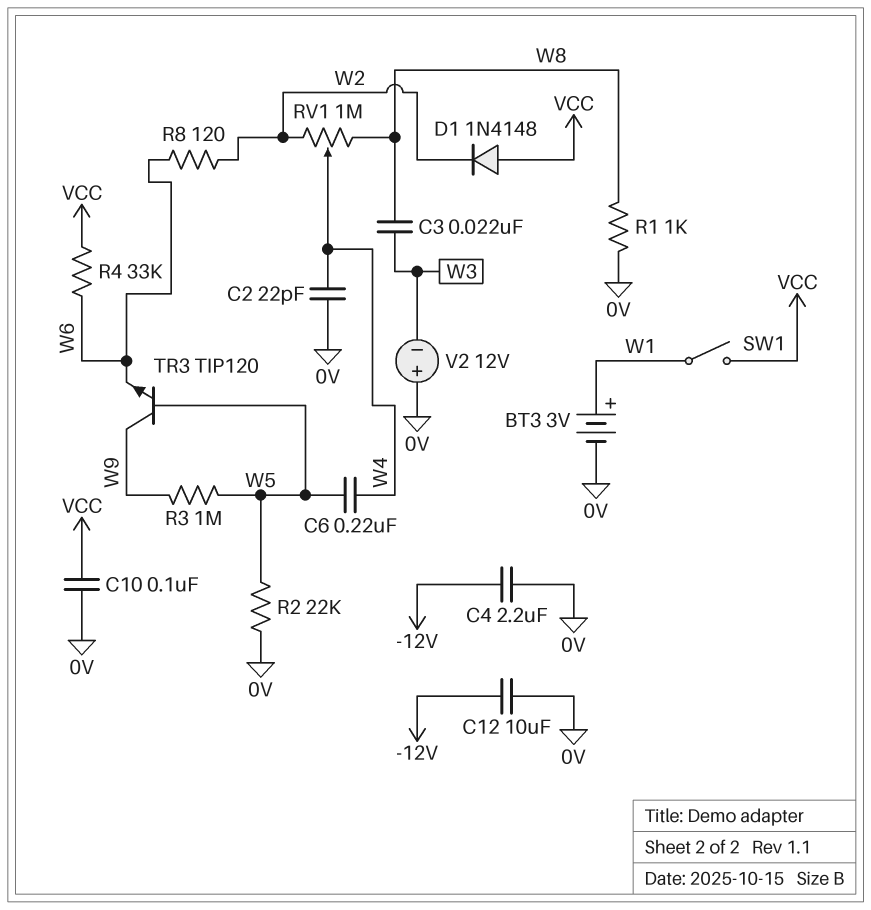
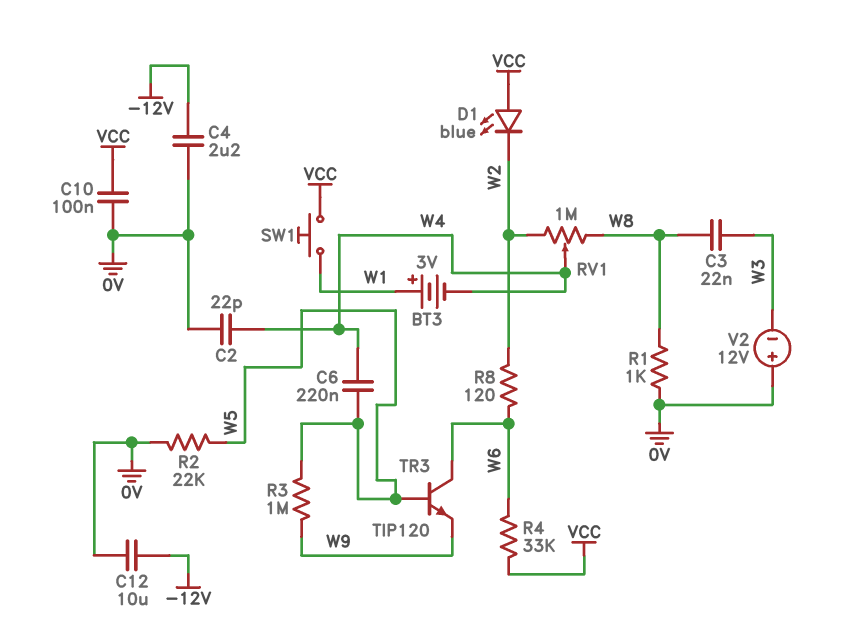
BT3: 3V (plus W1, minus 0V) -> 3V (plus W1, minus W4)
D1: diode 1N4148 (A VCC, K W2) -> LED blue (A VCC, K W2)
SW1: switch (VCC, W1) -> button (VCC, W1)
TR3: NPN TIP120 (B W5, C W9, E W6) -> NPN TIP120 (B W5, C W6, E W9)

